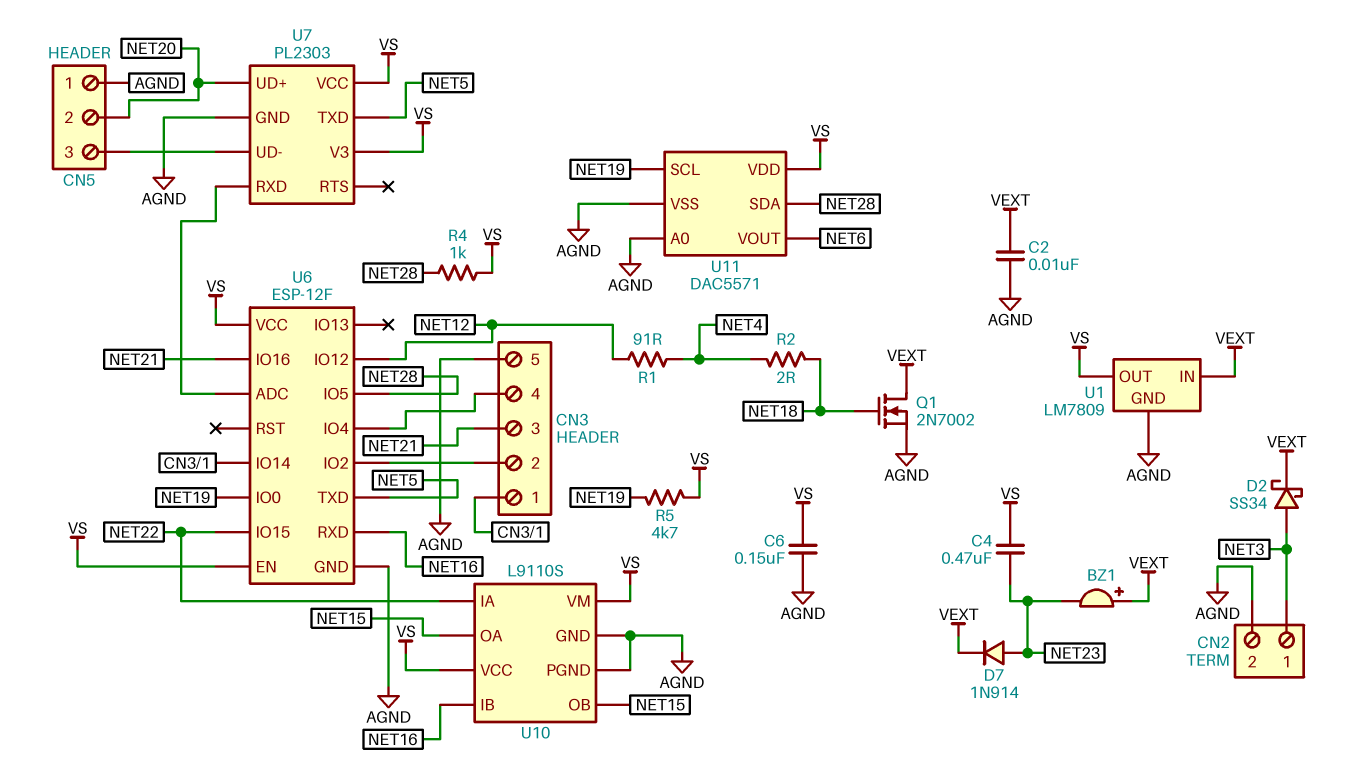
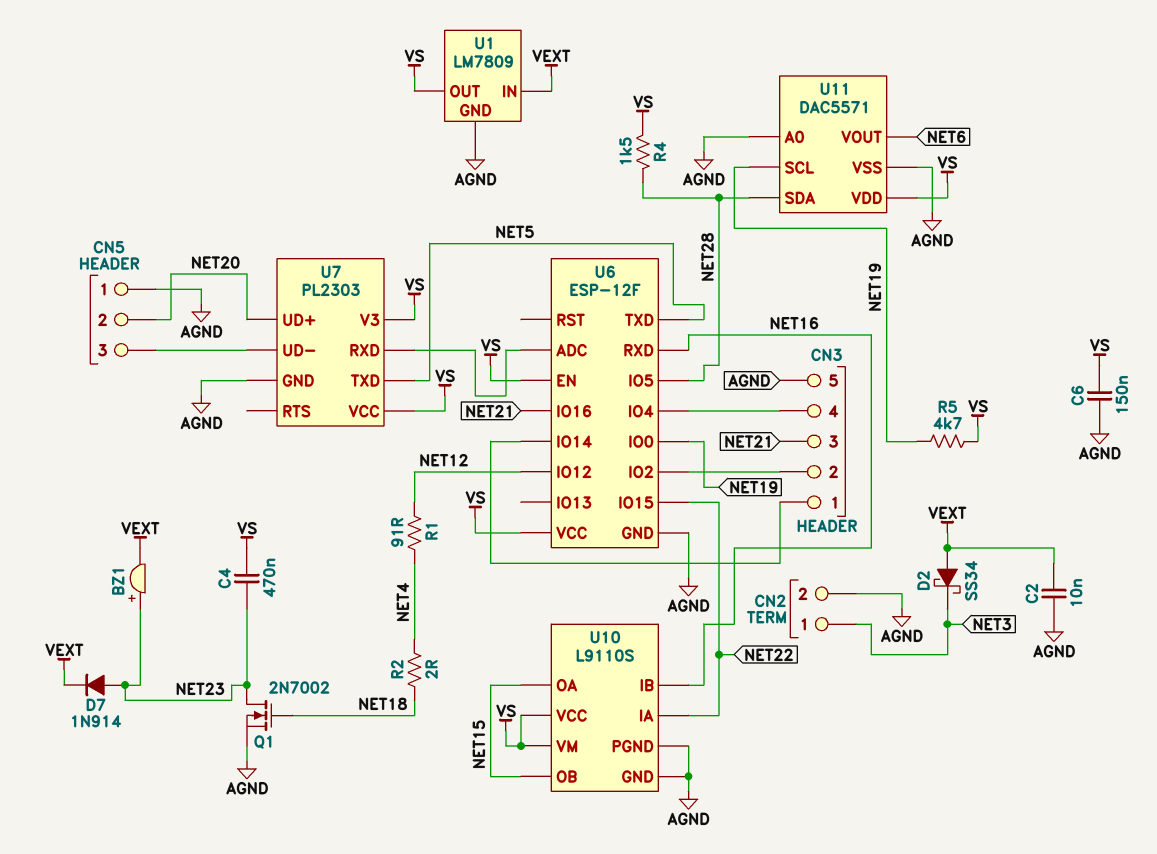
BZ1: buzzer (plus VEXT, minus NET23) -> buzzer (plus NET23, minus VEXT)
D2: schottky SS34 (A NET3, K VEXT) -> schottky SS34 (A VEXT, K NET3)
Q1: NMOS 2N7002 (G NET18, D VEXT, S AGND) -> NMOS 2N7002 (G NET18, D NET23, S AGND)
R4: 1k (NET28, VS) -> 1.5k (NET28, VS)

